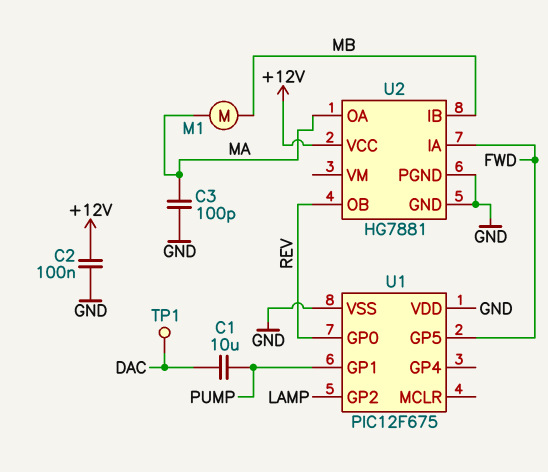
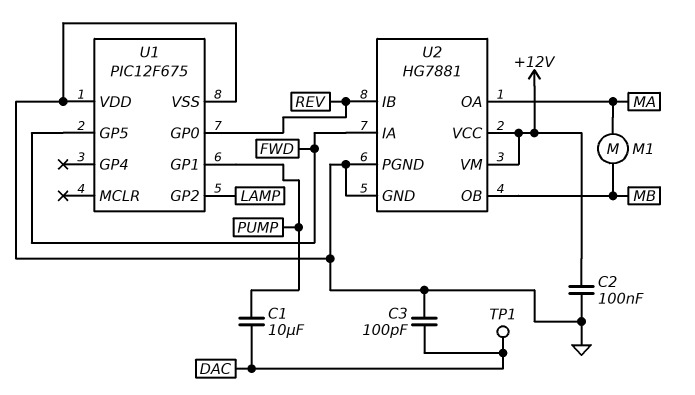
C3: 100pF (GND, MA) -> 100pF (DAC, GND)
U2 pin IB: MB -> REV
U2 pin OB: REV -> MB
U2 pin VM: none -> +12V

